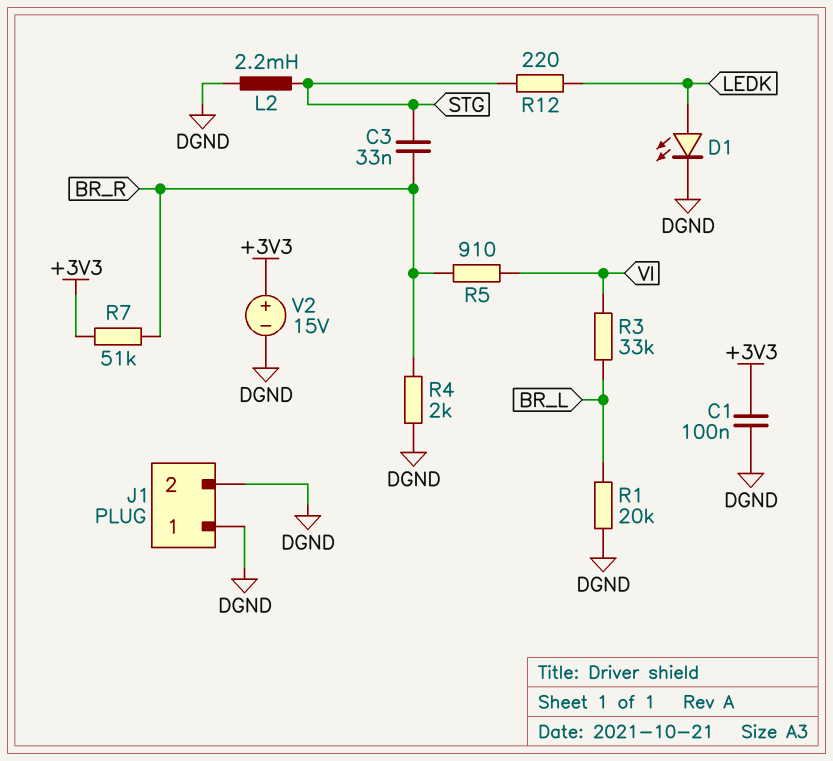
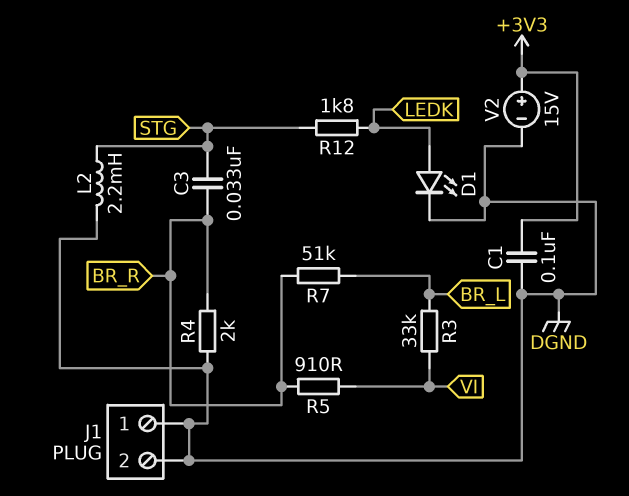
R1: 20k (BR_L, DGND) -> none
R7: 51k (+3V3, BR_R) -> 51k (BR_L, BR_R)
R12: 220 (LEDK, STG) -> 1.8k (LEDK, STG)

